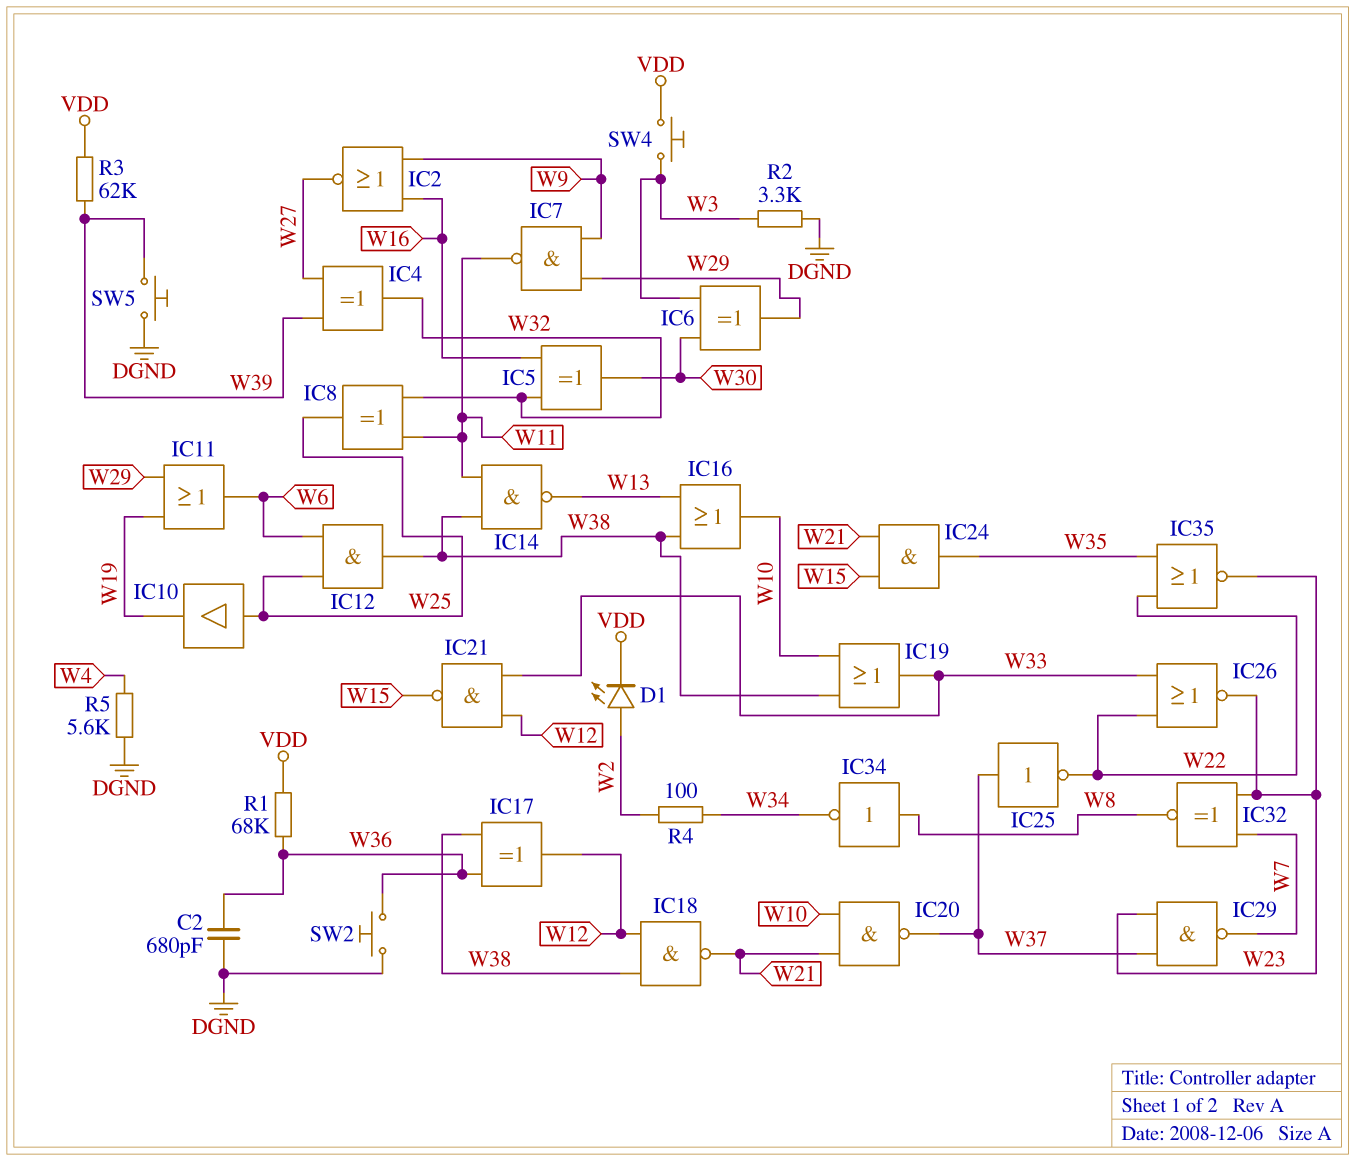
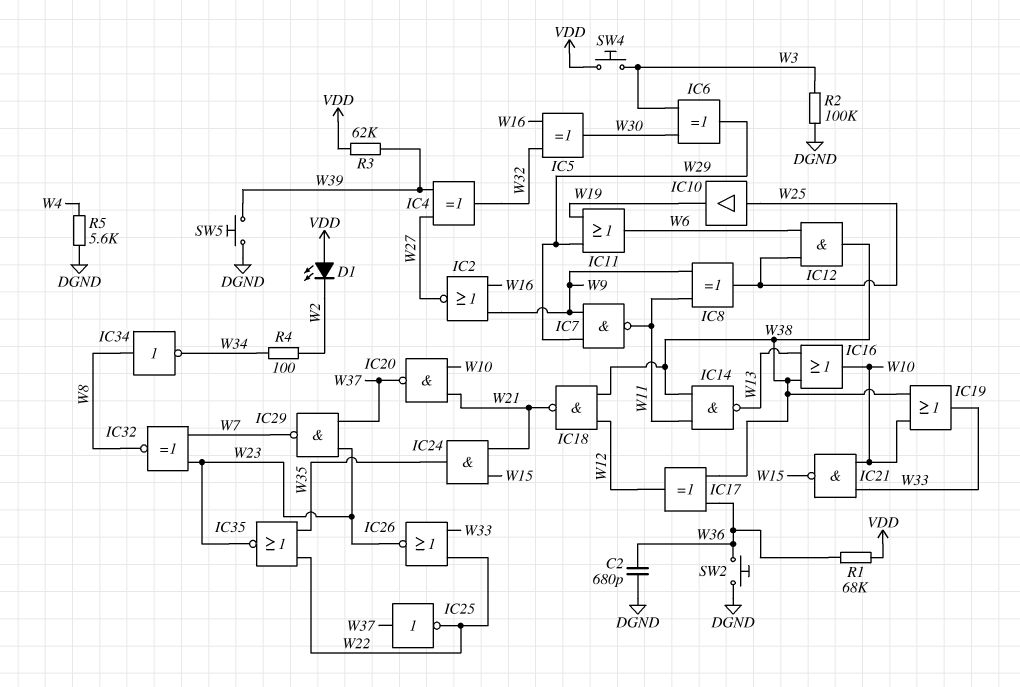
D1: LED (A W2, K VDD) -> LED (A VDD, K W2)
IC8: XOR (in W11, in W32, out W25) -> XOR (in W9, in W11, out W25)
IC21: NAND (in W12, in W33, out W15) -> NAND (in W10, in W33, out W15)
R2: 3.3k (DGND, W3) -> 100k (DGND, W3)

